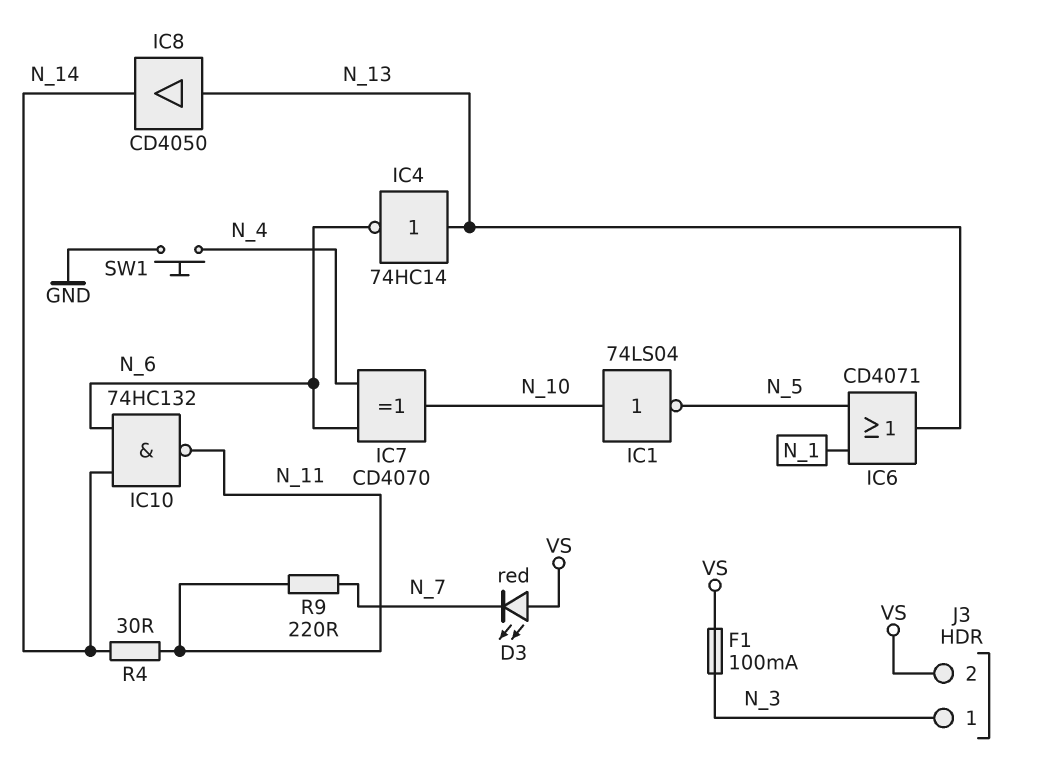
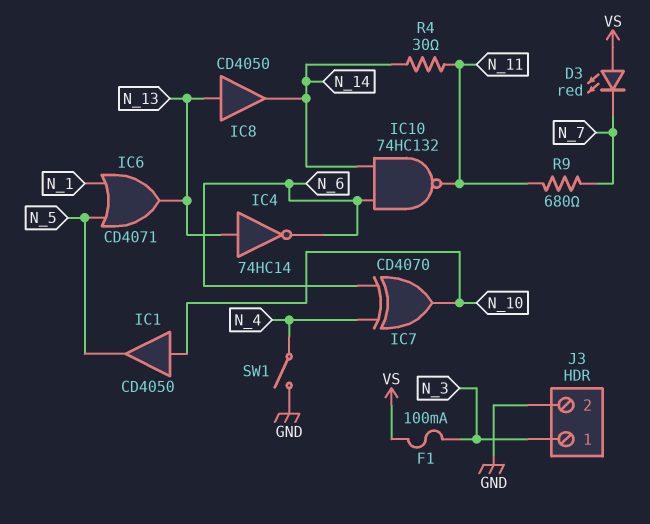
IC1: NOT 74LS04 (in N_10, out N_5) -> buffer CD4050 (in N_10, out N_5)
J3 pin 2: VS -> GND
R9: 220 (N_7, N_11) -> 680 (N_7, N_11)
SW1: button (GND, N_4) -> switch (GND, N_4)

